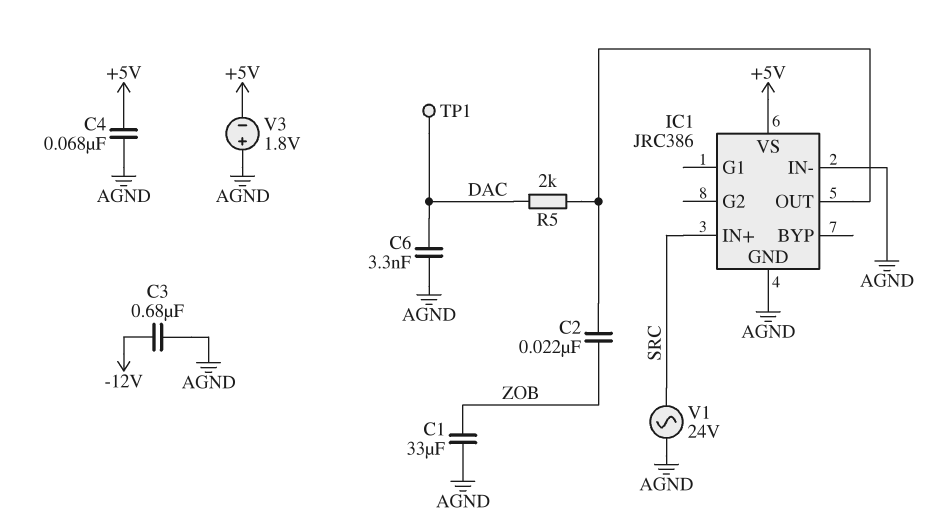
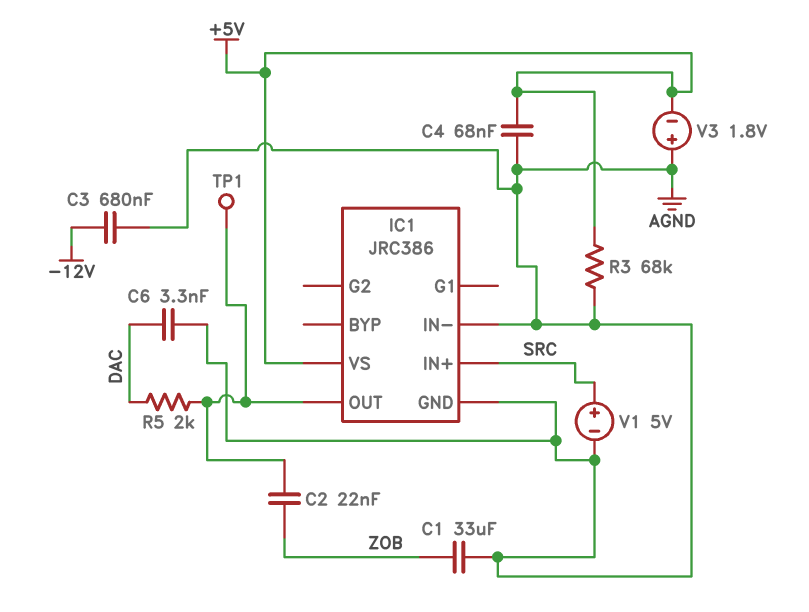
R3: none -> 68k (+5V, AGND)
TP1: test point (DAC) -> test point (IC1/OUT)
V1: AC 24V (AGND, SRC) -> 5V (plus SRC, minus AGND)

